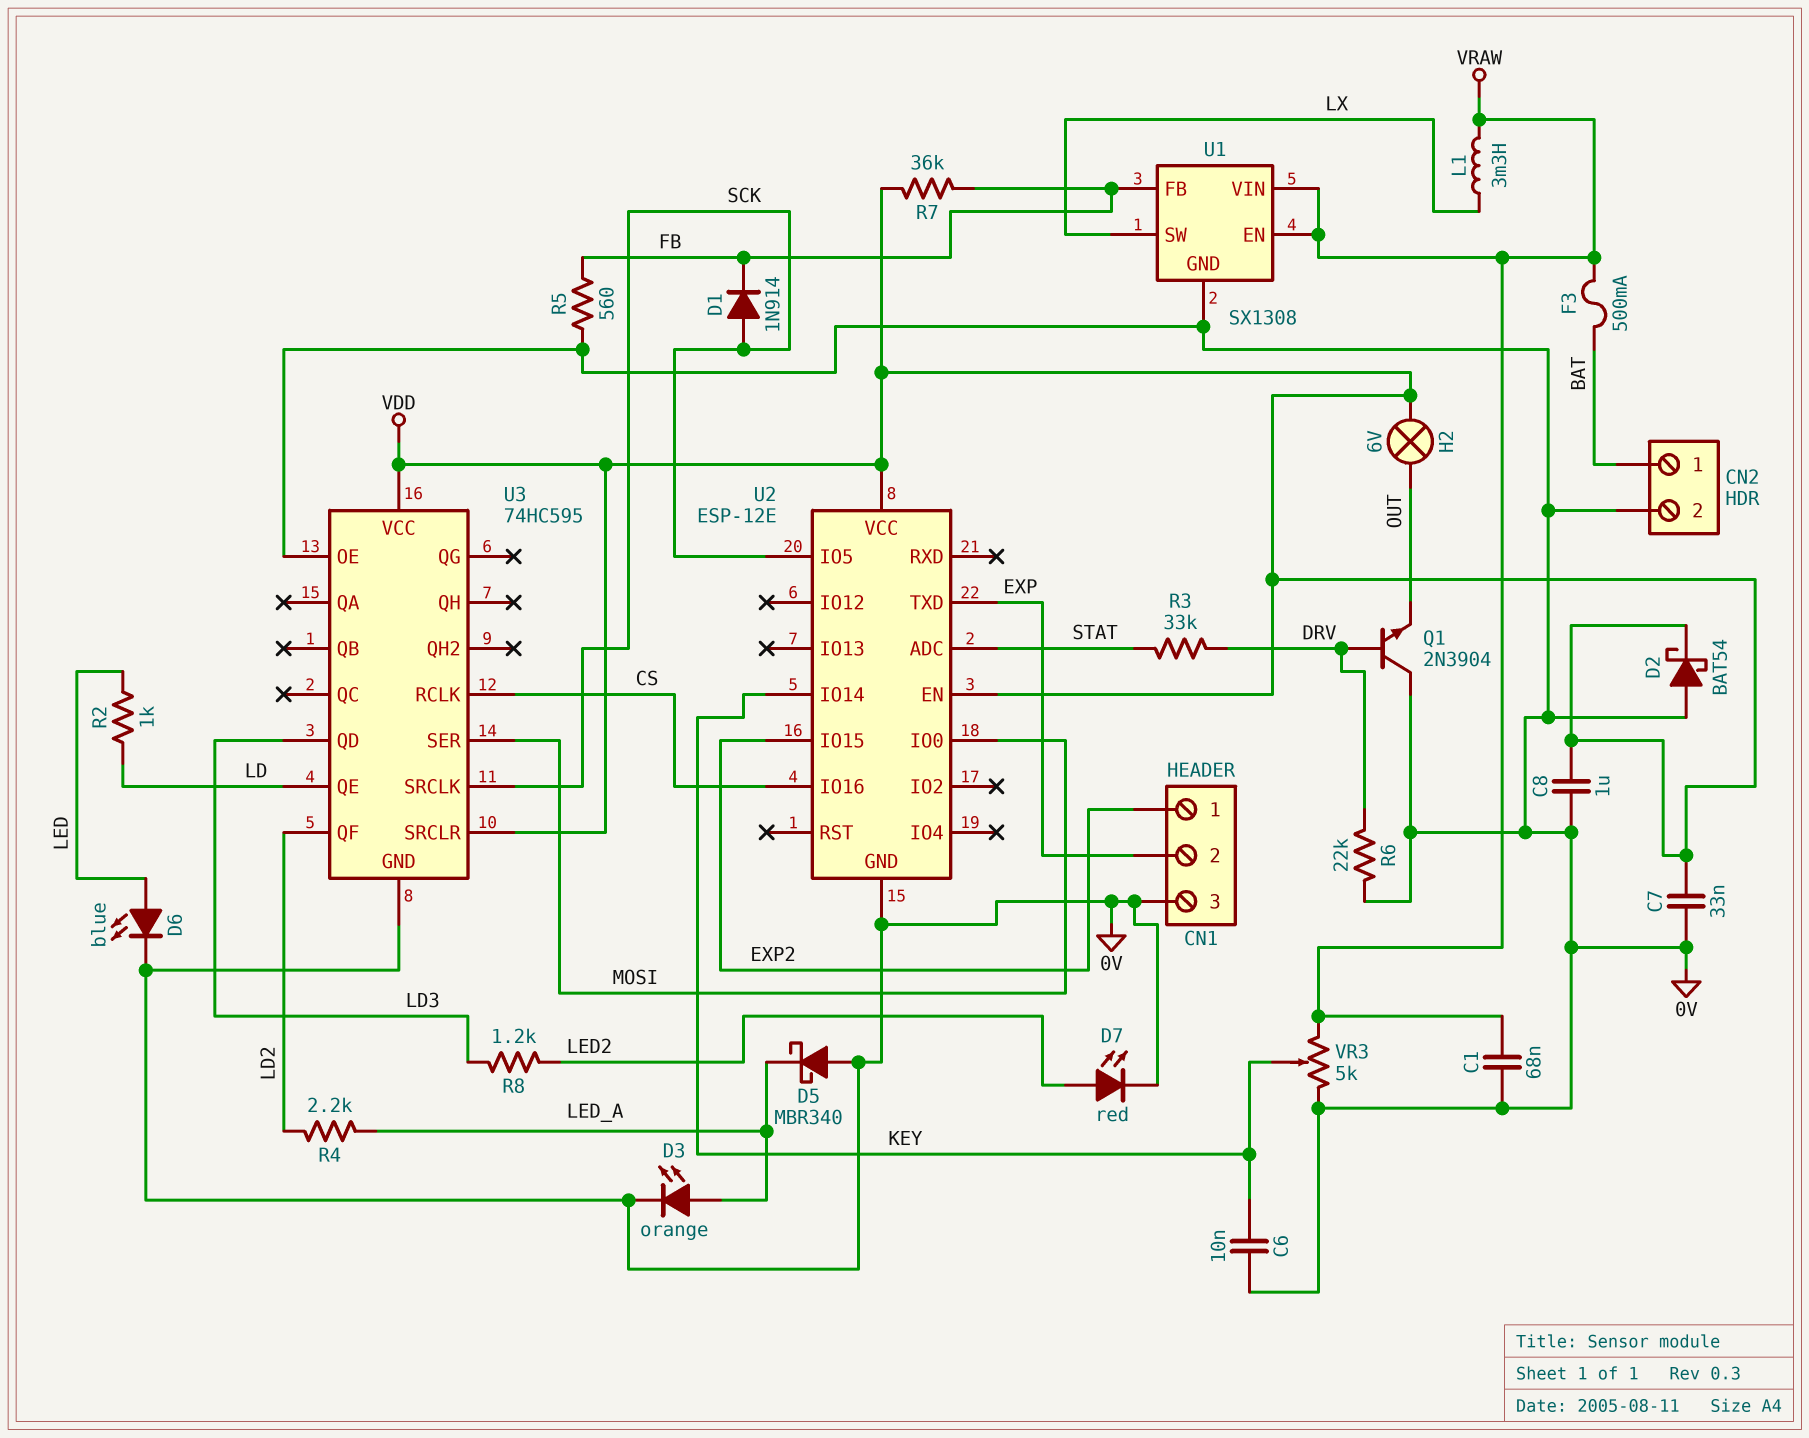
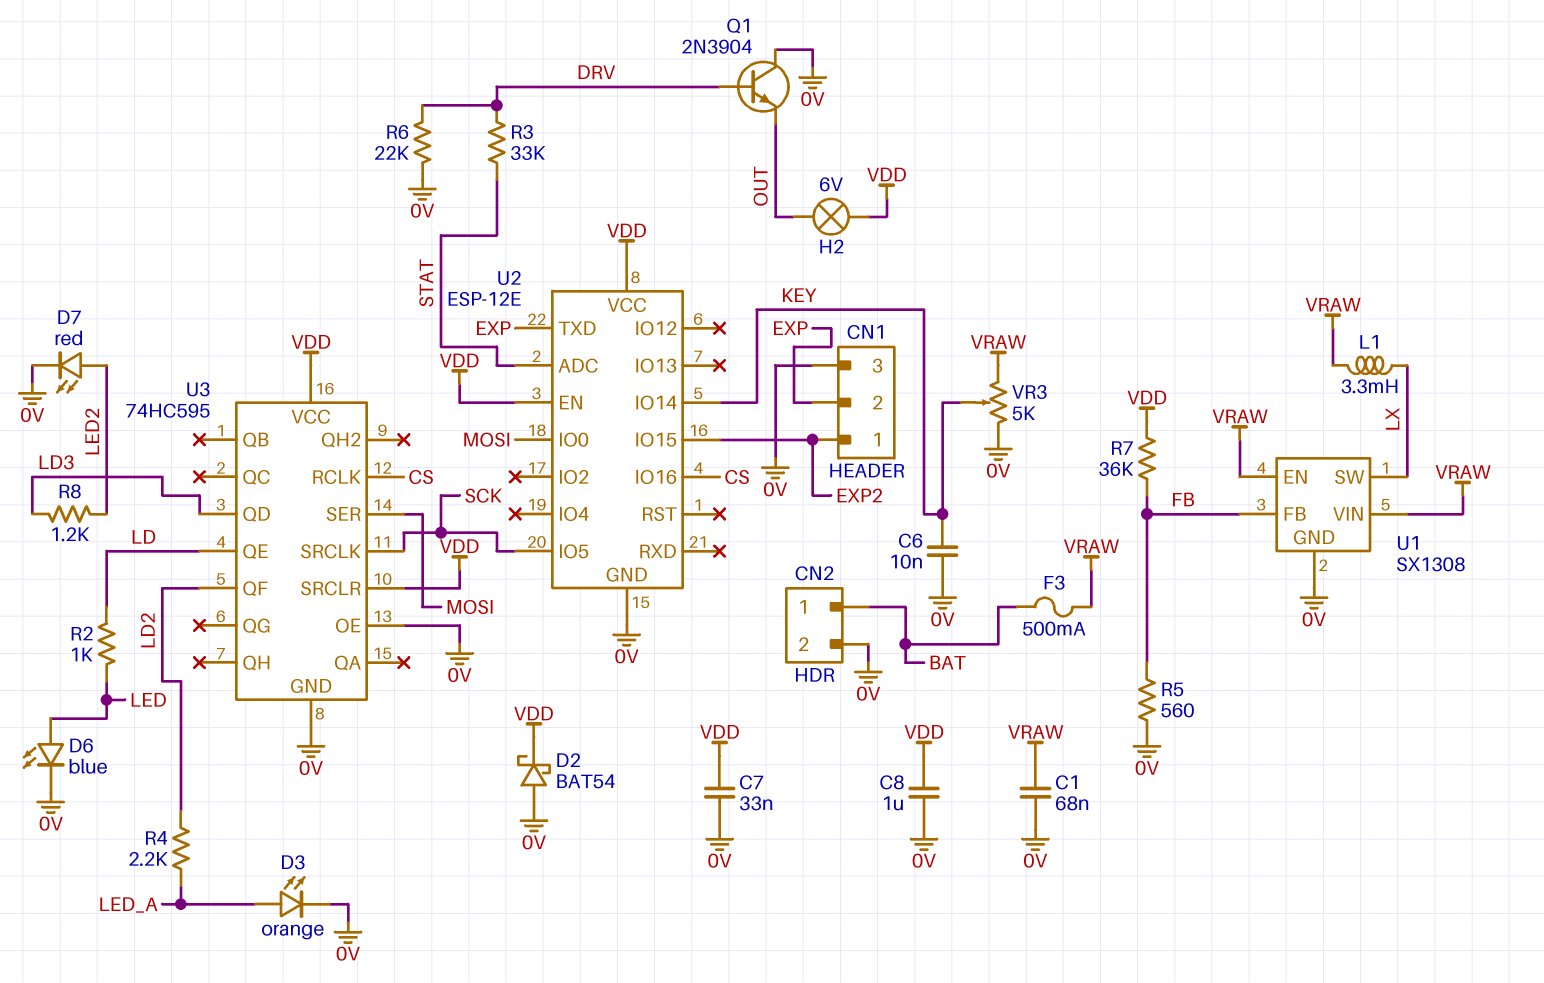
D1: diode 1N914 (A SCK, K FB) -> none
D5: schottky MBR340 (A 0V, K LED_A) -> none

